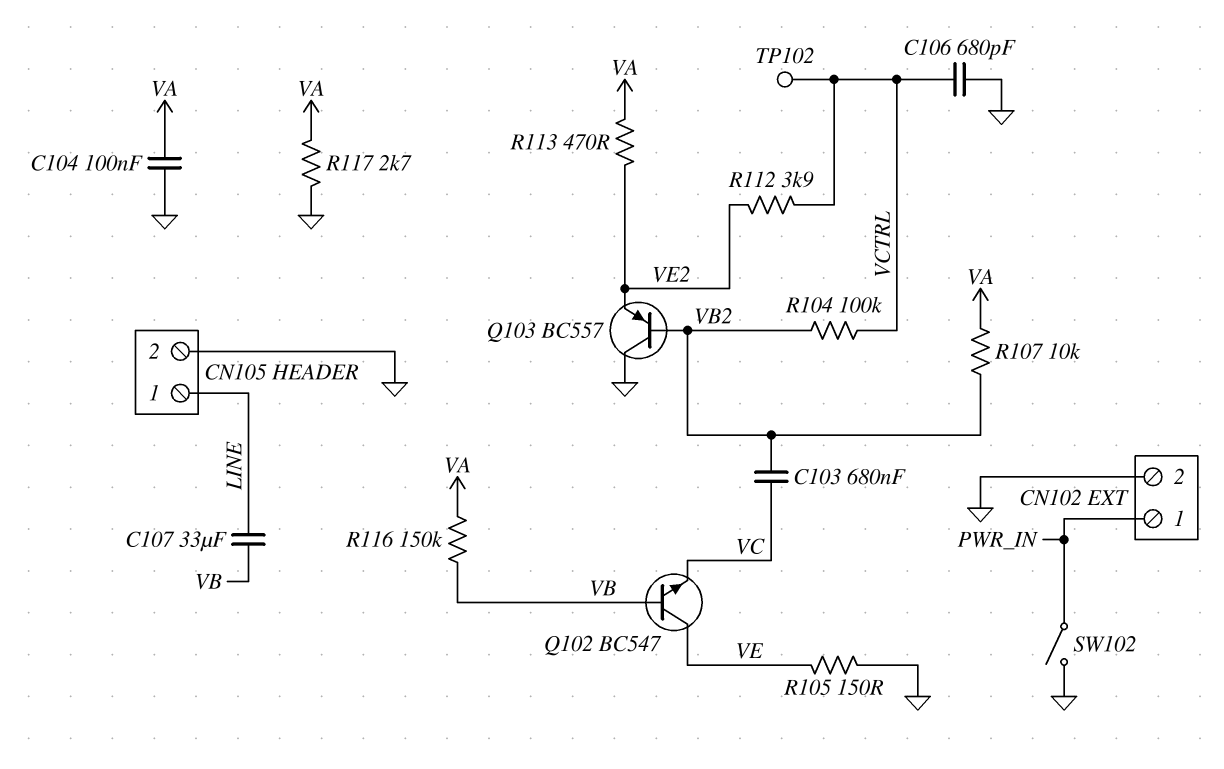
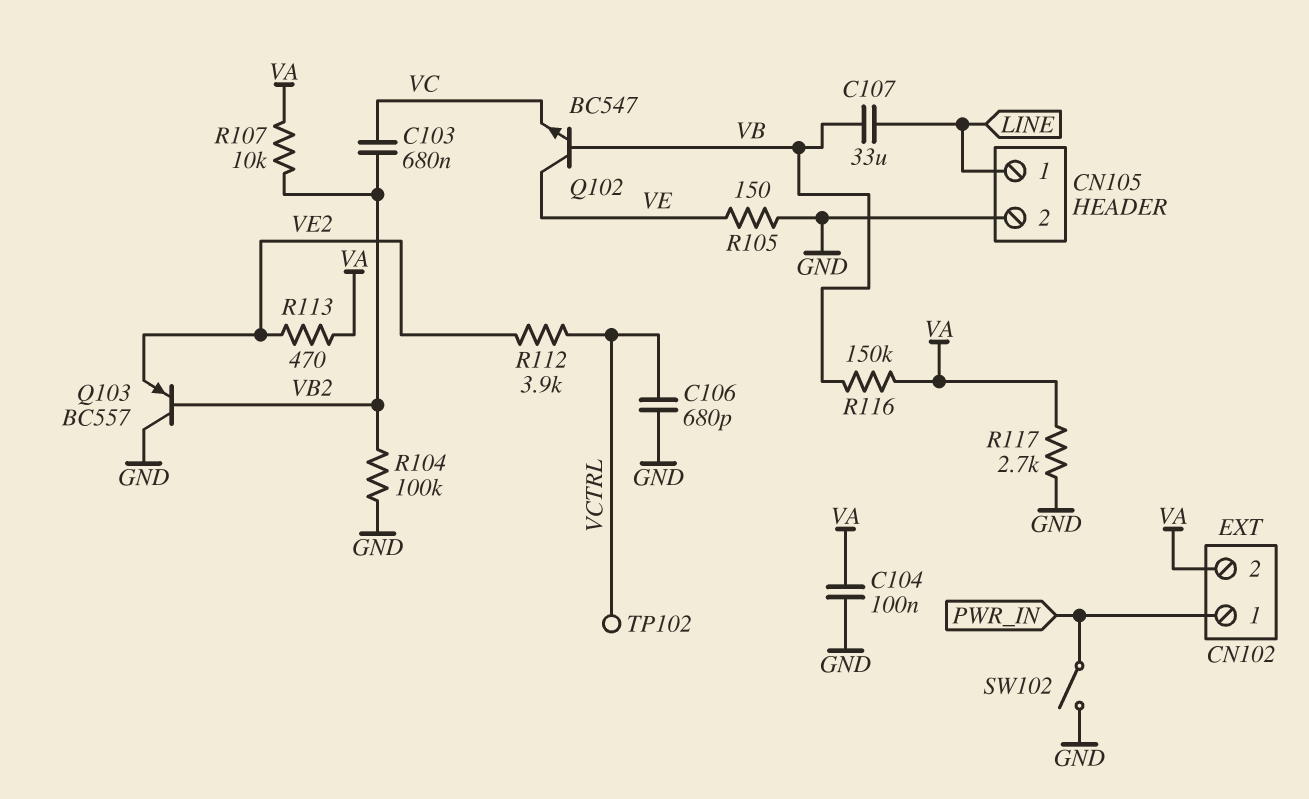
CN102 pin 2: GND -> VA
R104: 100k (VB2, VCTRL) -> 100k (GND, VB2)

